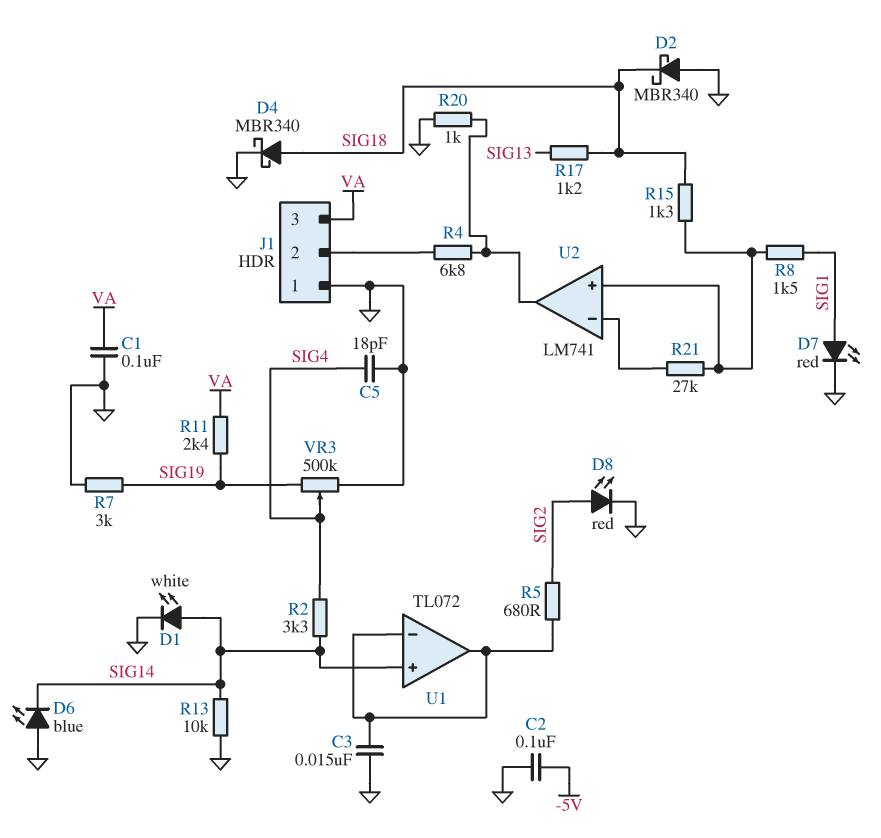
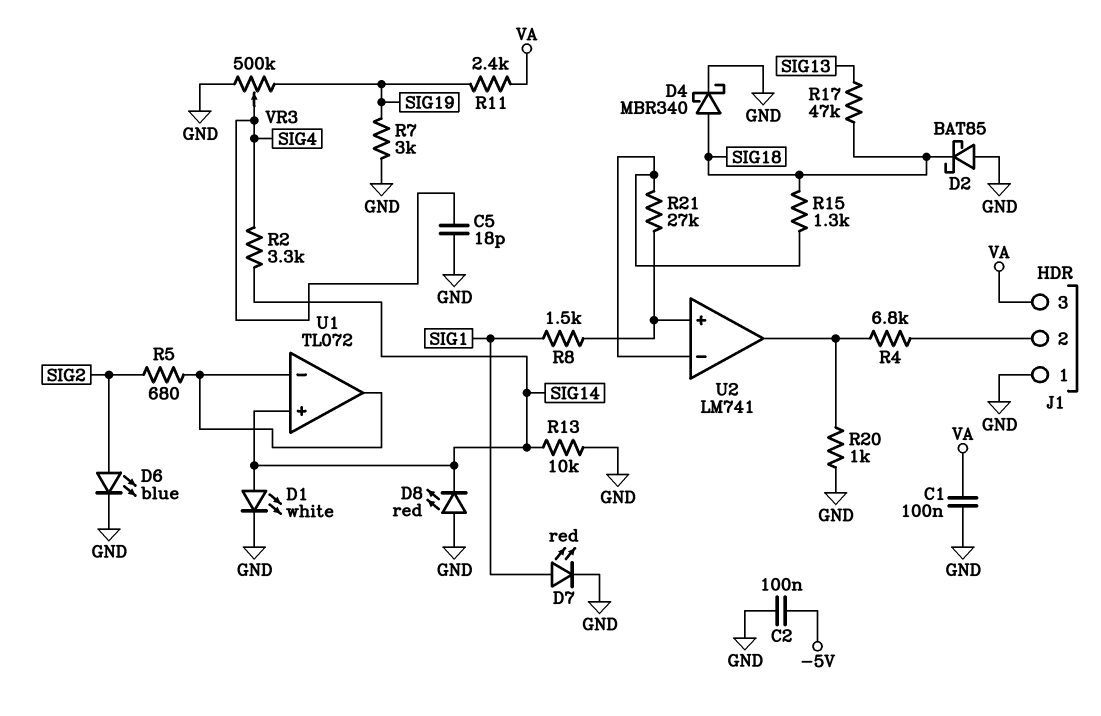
C3: 15nF (GND, U1/in-) -> none
D2: schottky MBR340 (A GND, K SIG18) -> schottky BAT85 (A GND, K SIG18)
D6: LED blue (A GND, K SIG14) -> LED blue (A SIG2, K GND)
D8: LED red (A SIG2, K GND) -> LED red (A GND, K SIG14)
R15: 1.3k (SIG18, U2/in+) -> 1.3k (SIG18, U2/in-)
R17: 1.2k (SIG13, SIG18) -> 47k (SIG13, SIG18)

